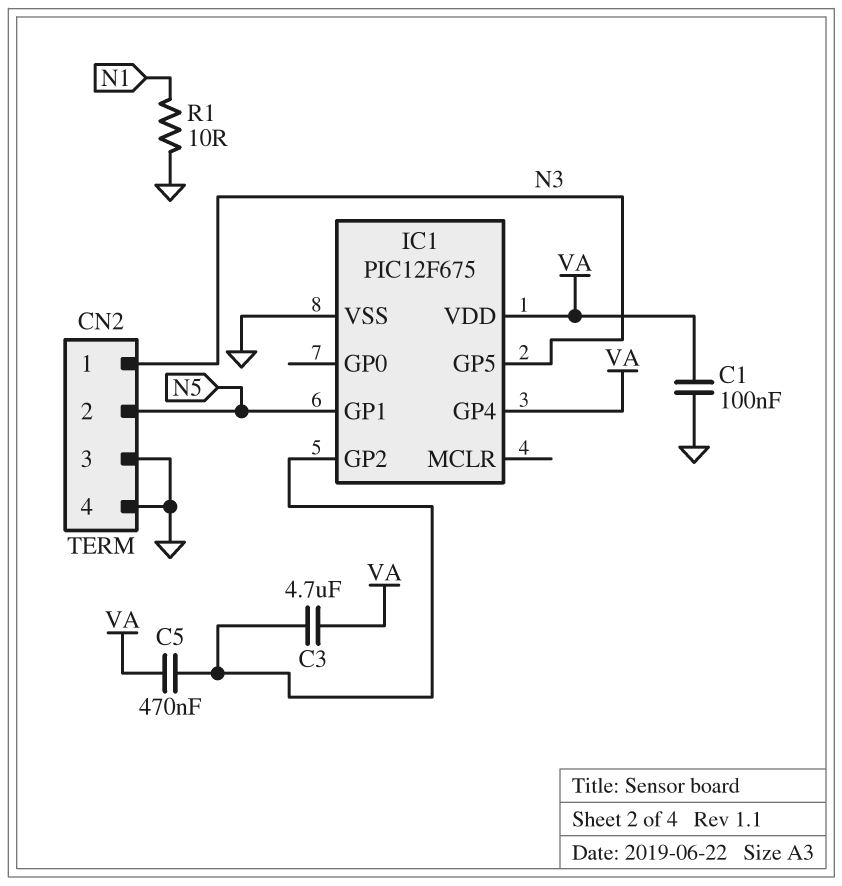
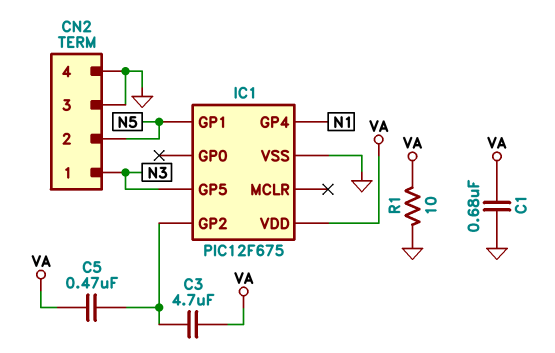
C1: 100nF (GND, VA) -> 680nF (GND, VA)
IC1 pin GP4: VA -> N1
R1: 10 (GND, N1) -> 10 (GND, VA)

